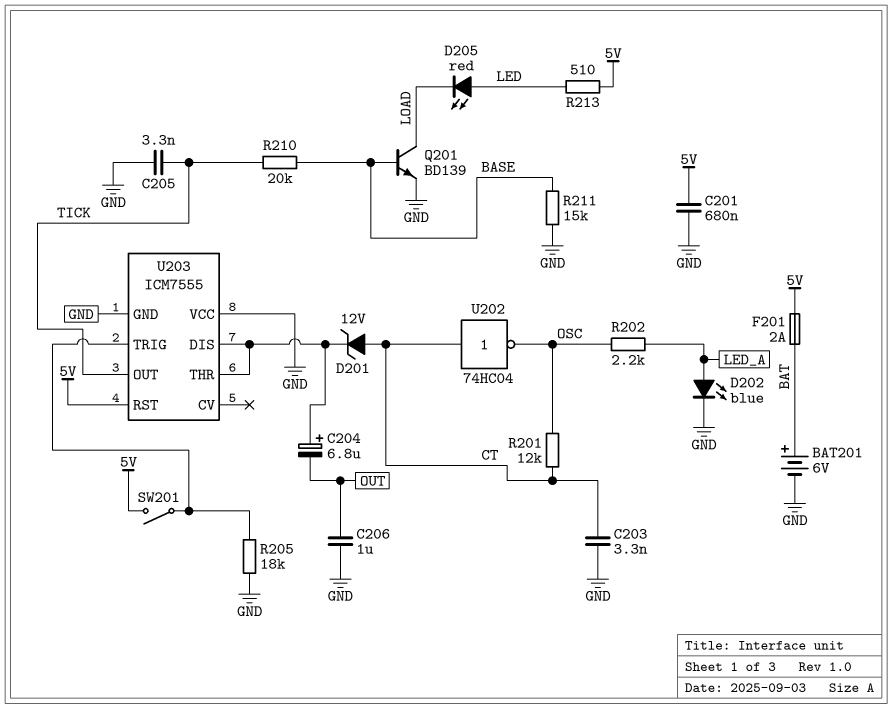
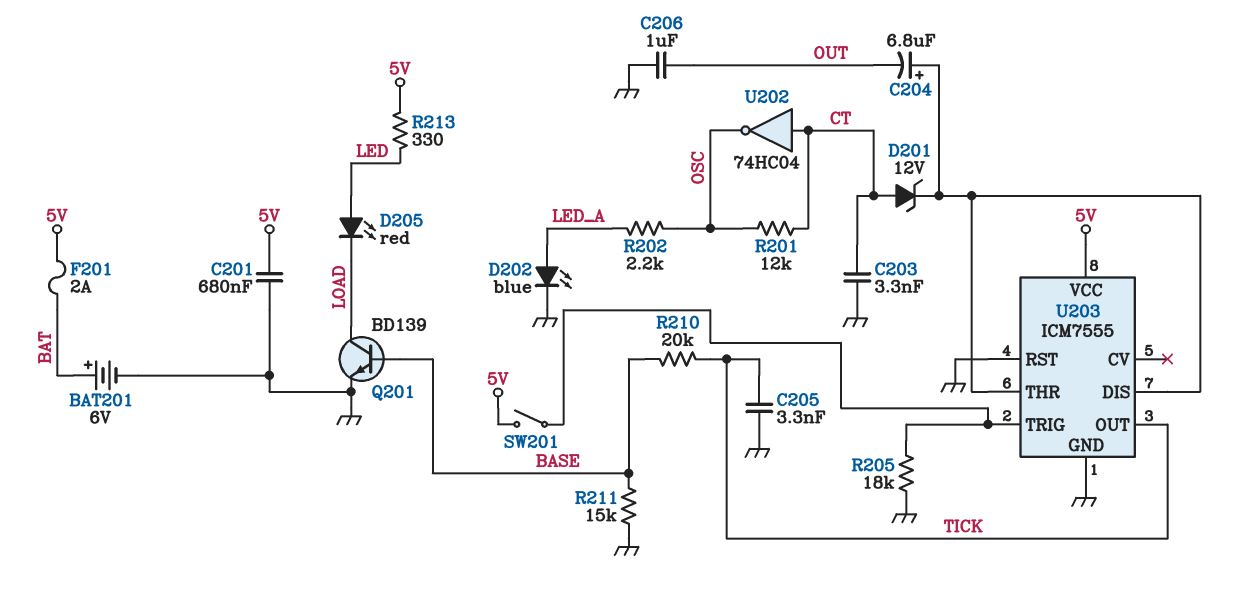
R213: 510 (5V, LED) -> 330 (5V, LED)
U203 pin RST: 5V -> GND
U203 pin VCC: GND -> 5V

